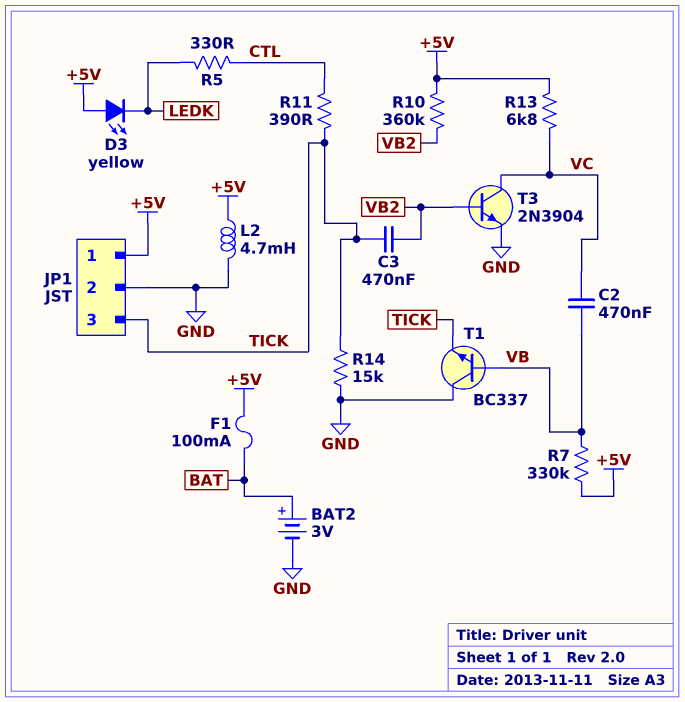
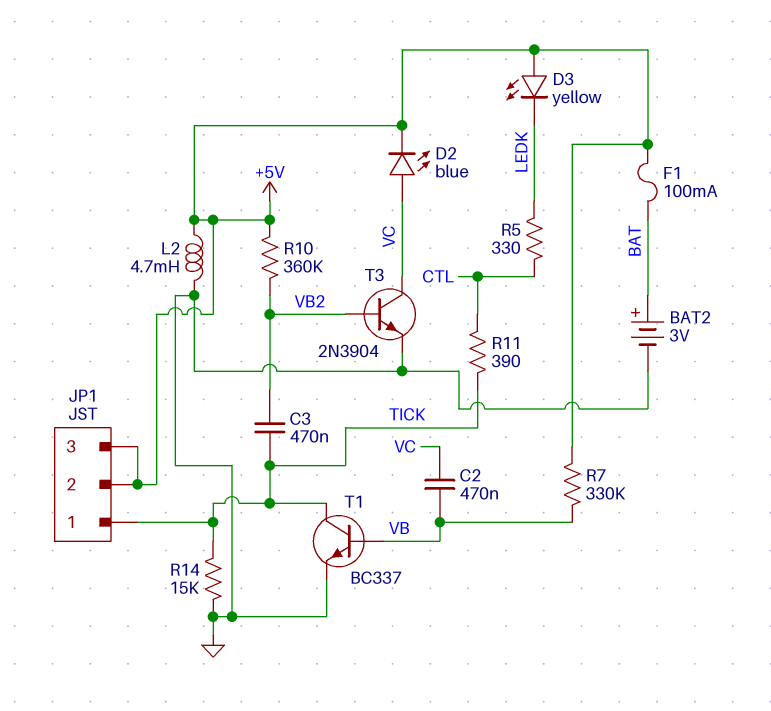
D2: none -> LED blue (A VC, K +5V)
JP1 pin 1: +5V -> TICK
JP1 pin 2: GND -> +5V
JP1 pin 3: TICK -> +5V
R13: 6.8k (+5V, VC) -> none
T1: NPN BC337 (B VB, C GND, E TICK) -> NPN BC337 (B VB, C TICK, E GND)

